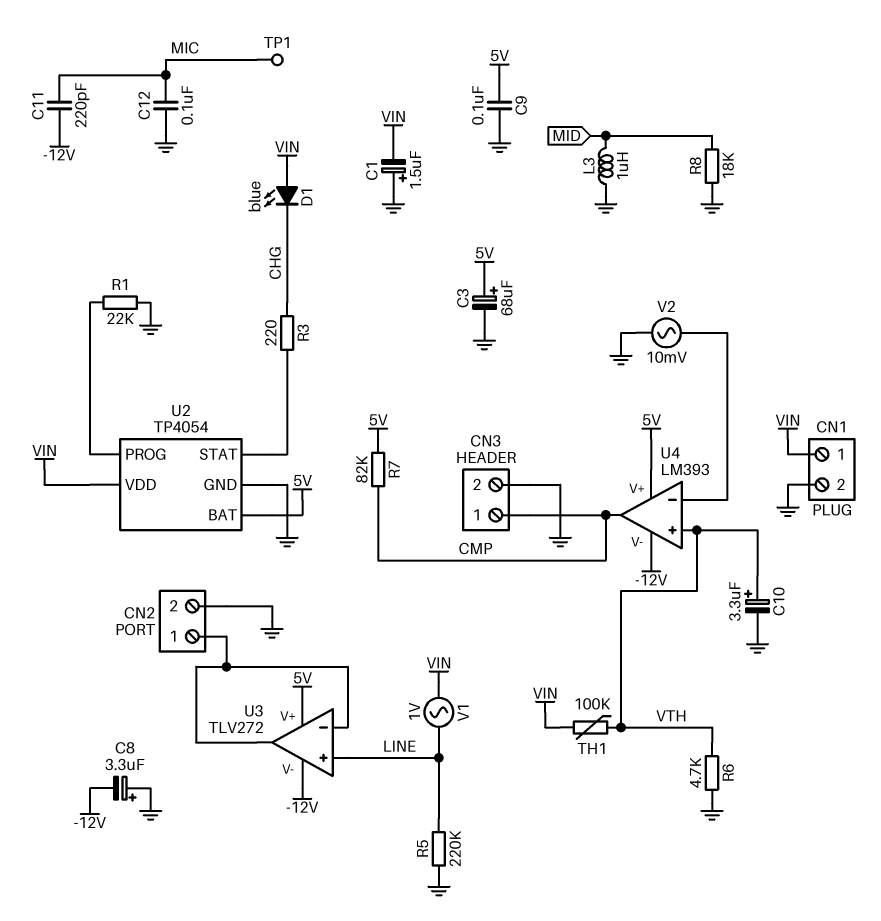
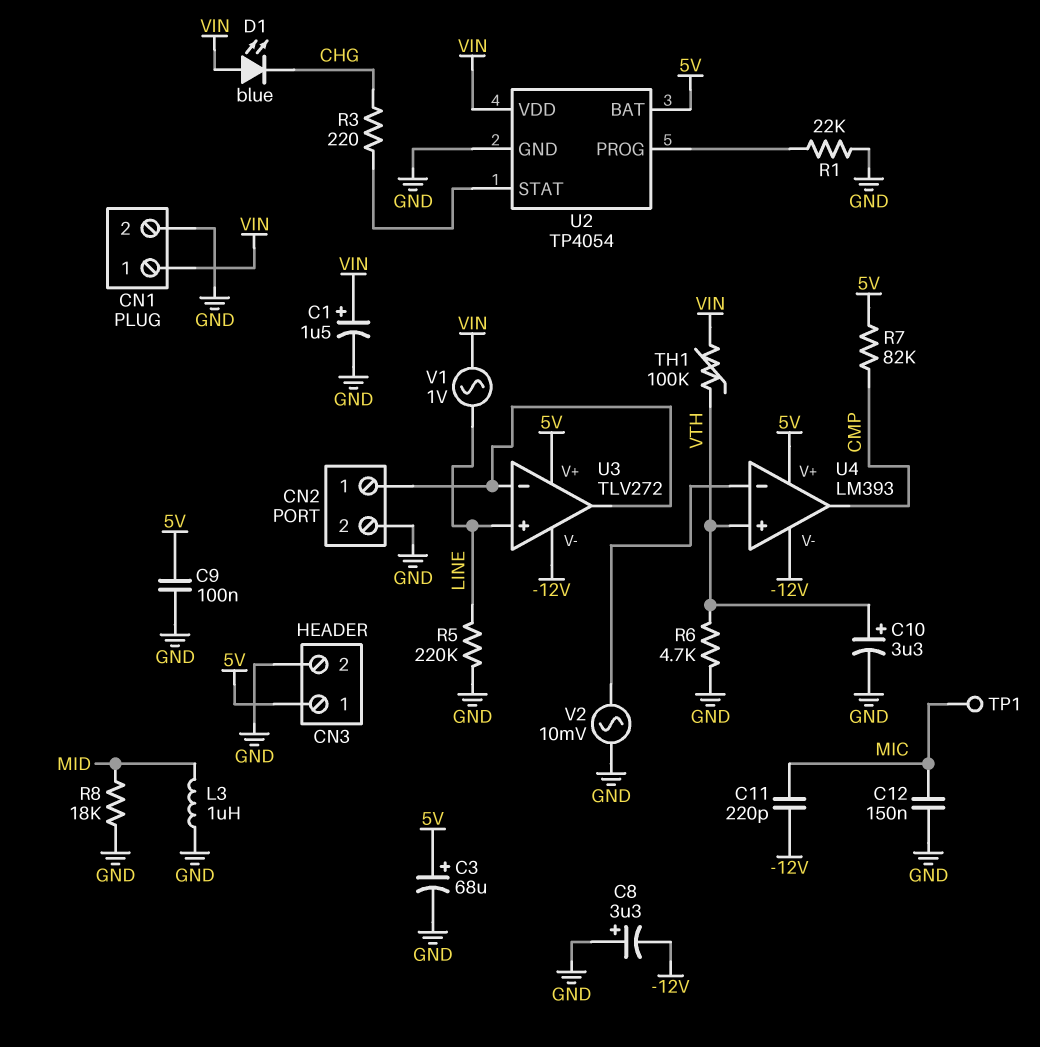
C1: 1.5uF (plus GND, minus VIN) -> 1.5uF (plus VIN, minus GND)
C12: 100nF (GND, MIC) -> 150nF (GND, MIC)
CN3 pin 1: CMP -> 5V

